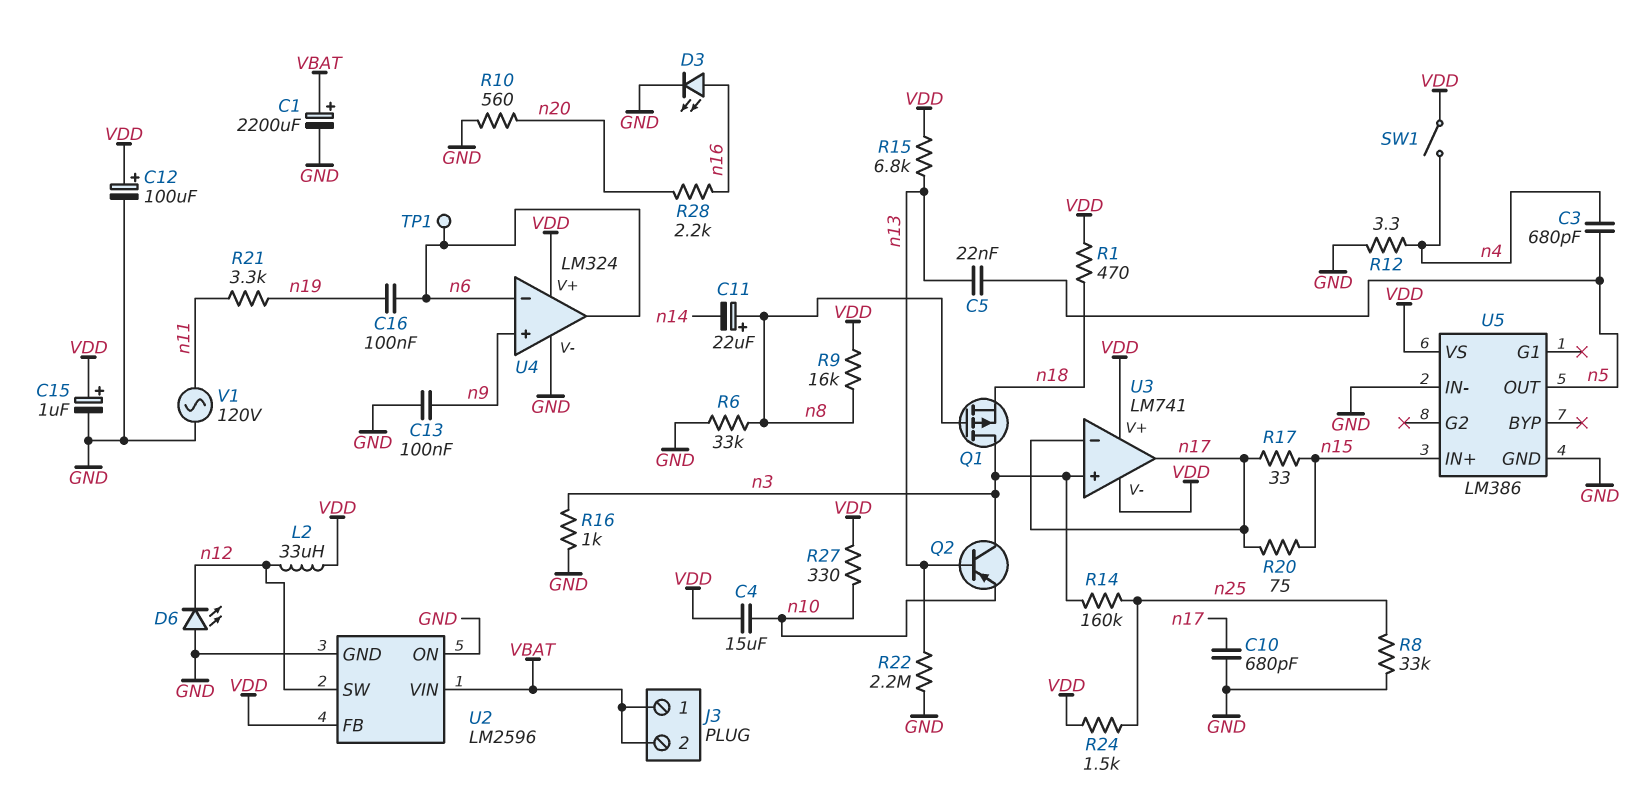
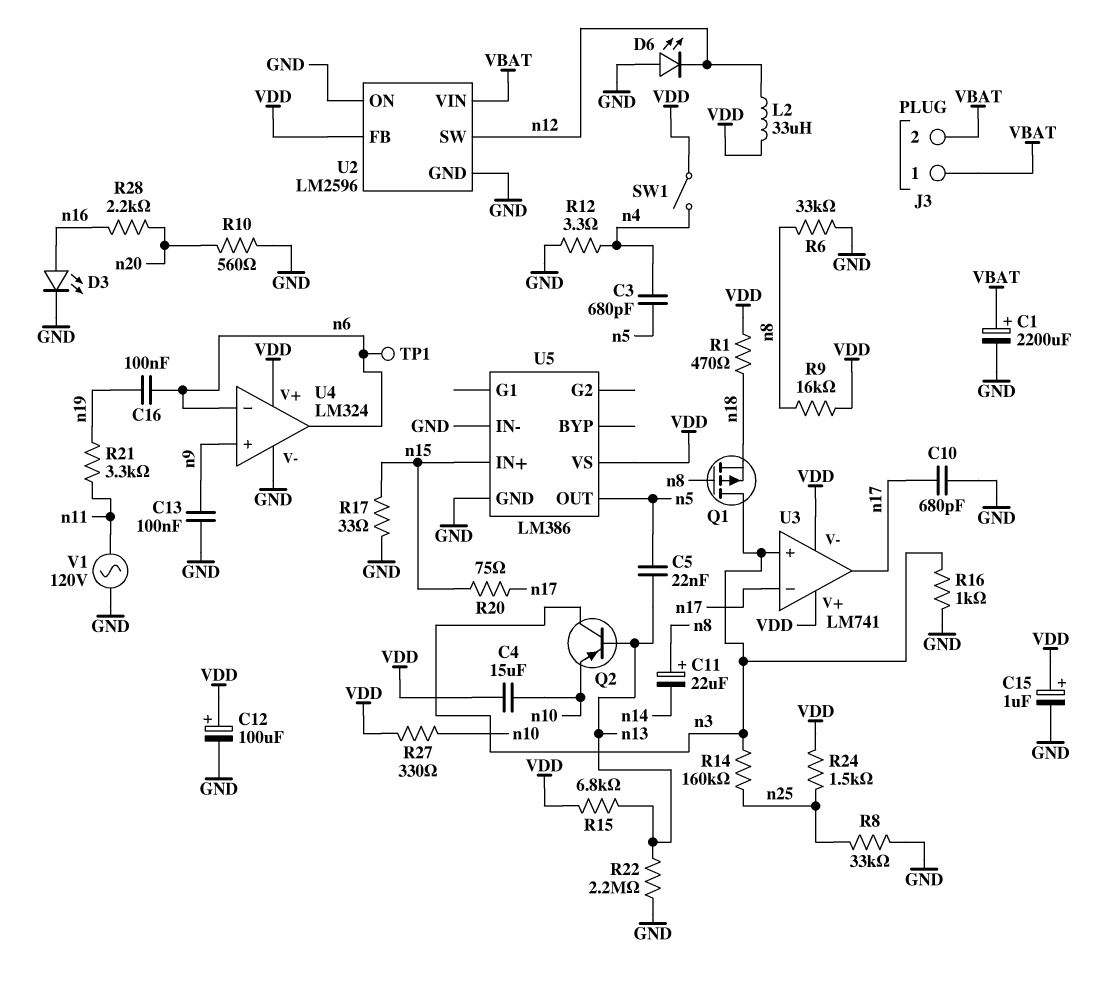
R17: 33 (n15, n17) -> 33 (GND, n15)

